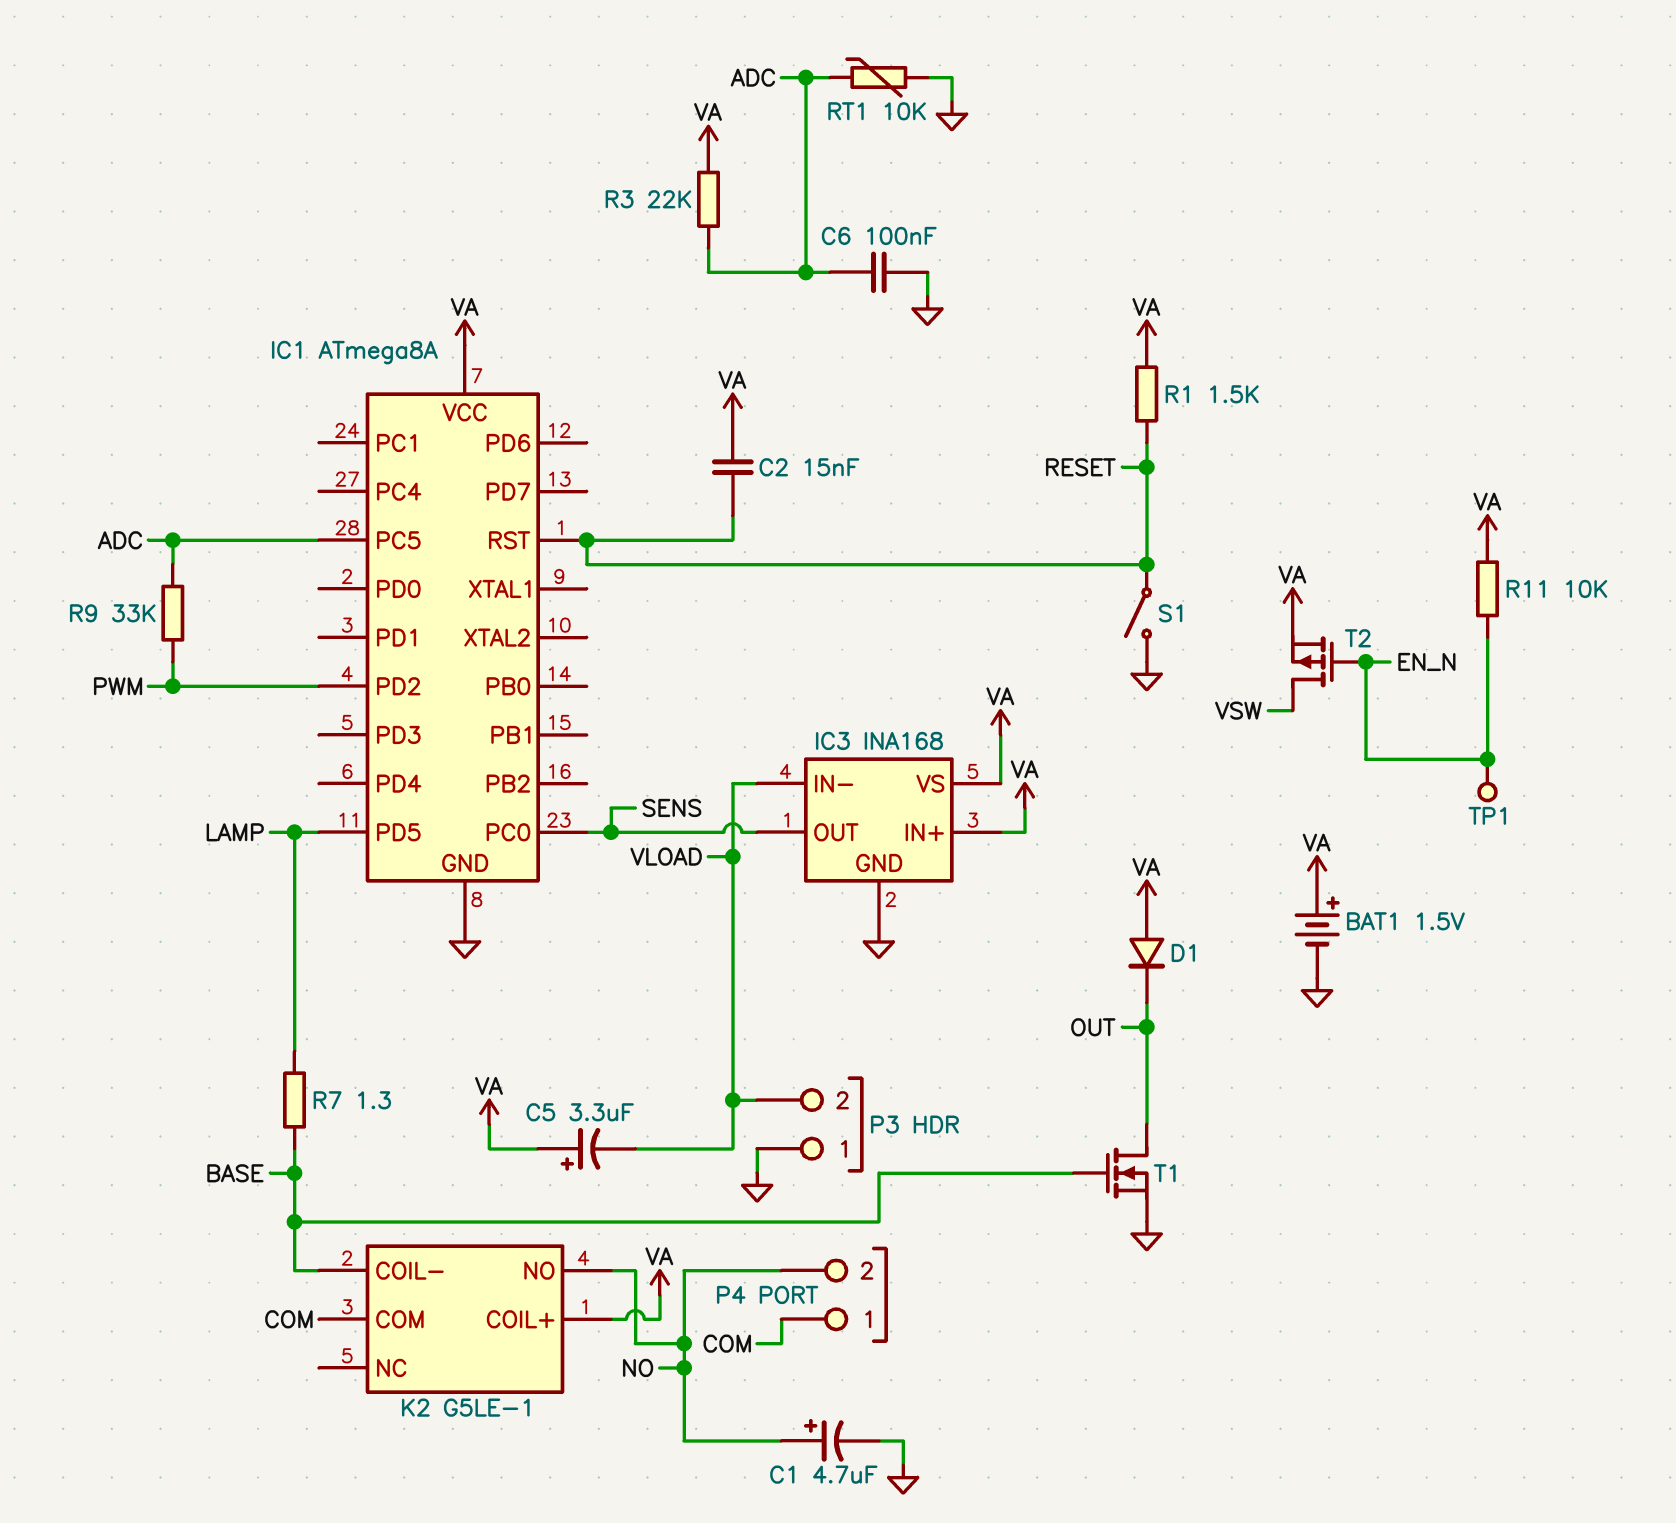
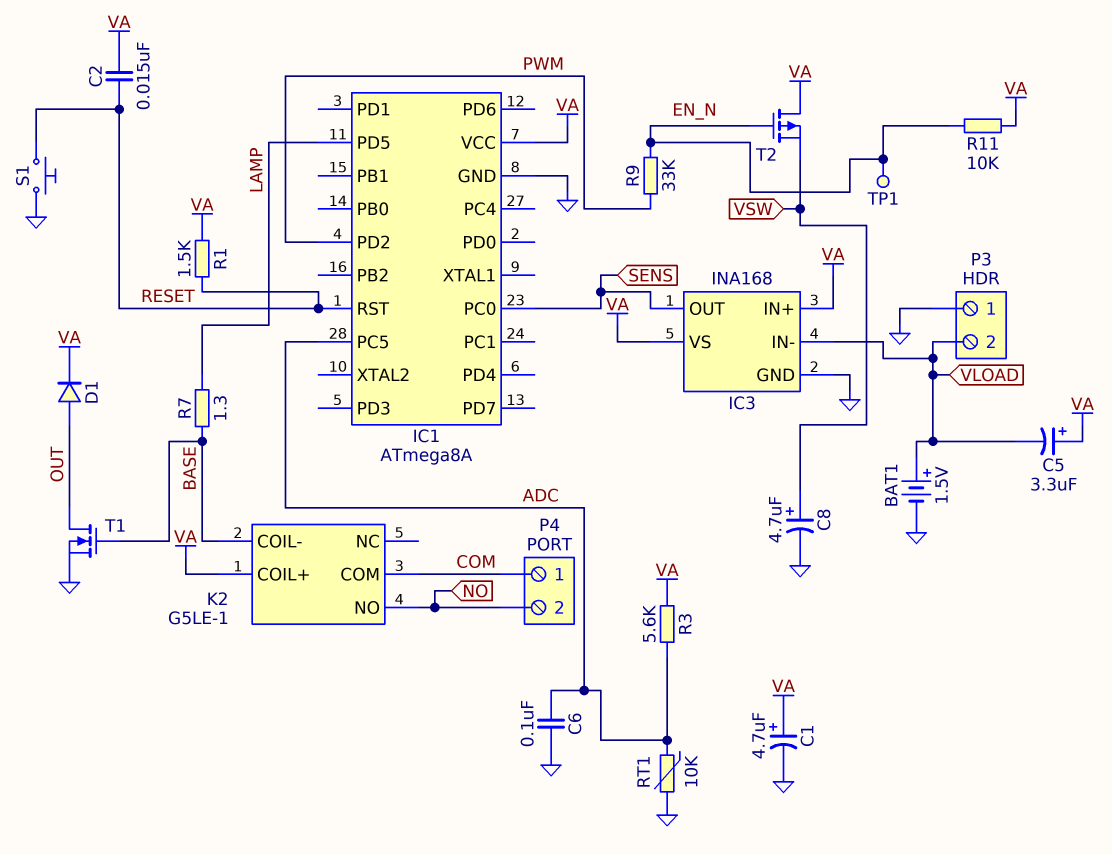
BAT1: 1.5V (plus VA, minus GND) -> 1.5V (plus VLOAD, minus GND)
C1: 4.7uF (plus NO, minus GND) -> 4.7uF (plus VA, minus GND)
C8: none -> 4.7uF (plus VSW, minus GND)
D1: diode (A VA, K OUT) -> diode (A OUT, K VA)
R3: 22k (ADC, VA) -> 5.6k (ADC, VA)
R9: 33k (ADC, PWM) -> 33k (EN_N, PWM)
S1: switch (GND, RESET) -> button (GND, RESET)
T2: PMOS (G EN_N, D VSW, S VA) -> PMOS (G EN_N, D VA, S VSW)

